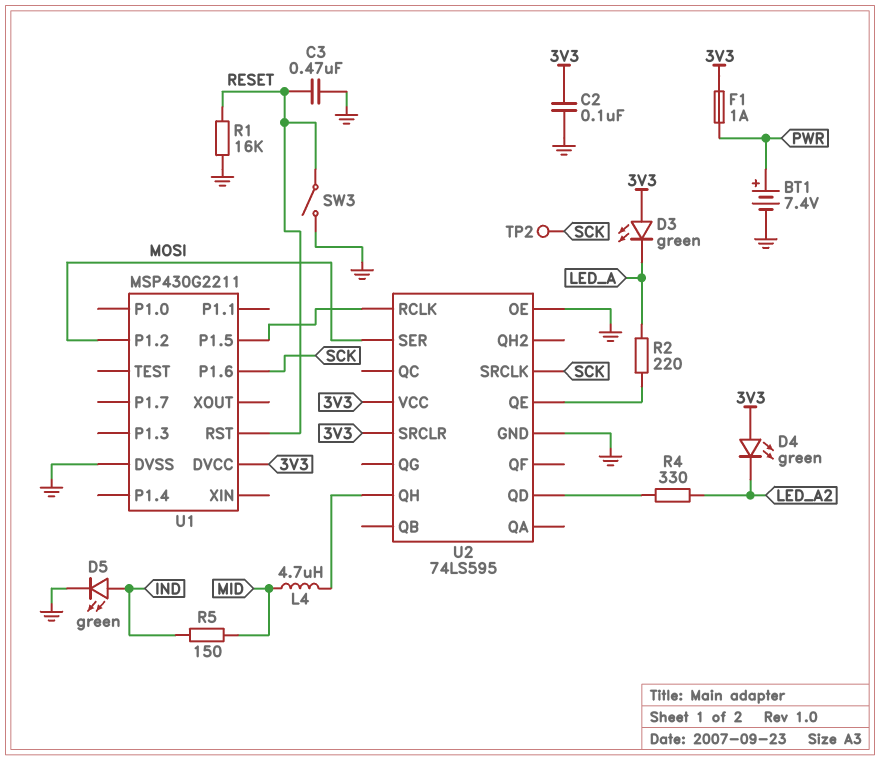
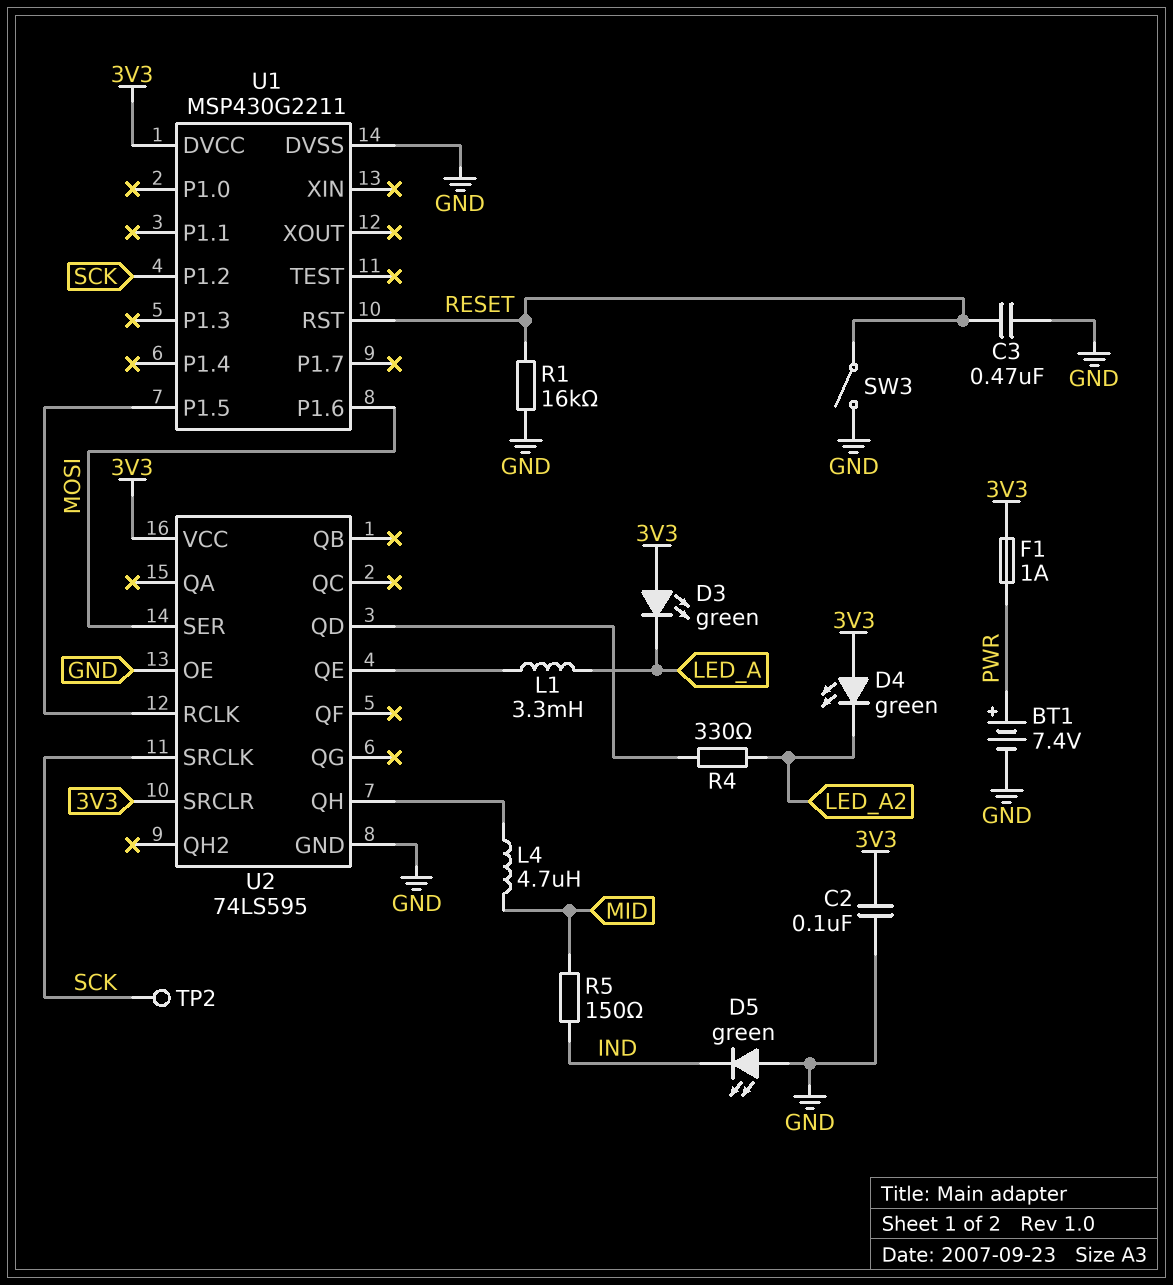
D5: LED green (A IND, K GND) -> LED green (A GND, K IND)
L1: none -> 3.3mH (LED_A, U2/QE)
R2: 220 (LED_A, U2/QE) -> none
U1 pin P1.2: MOSI -> SCK
U1 pin P1.6: SCK -> MOSI

